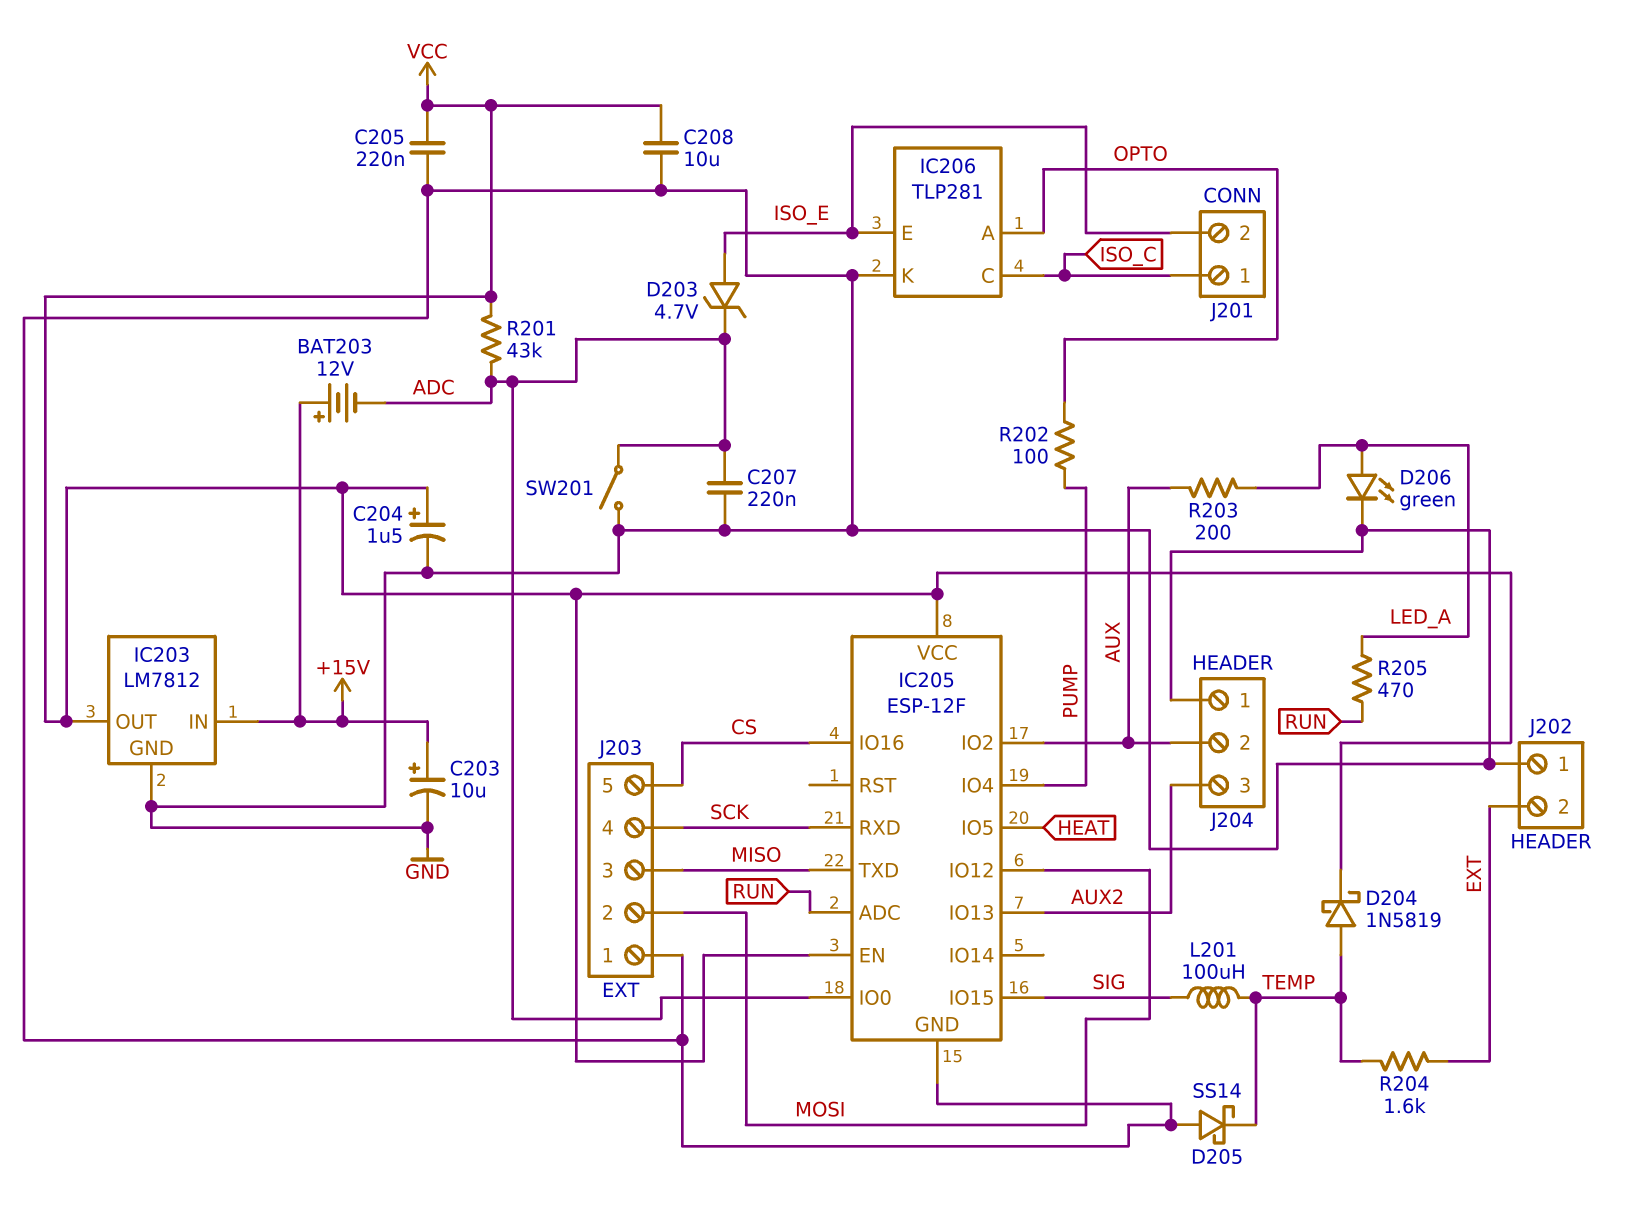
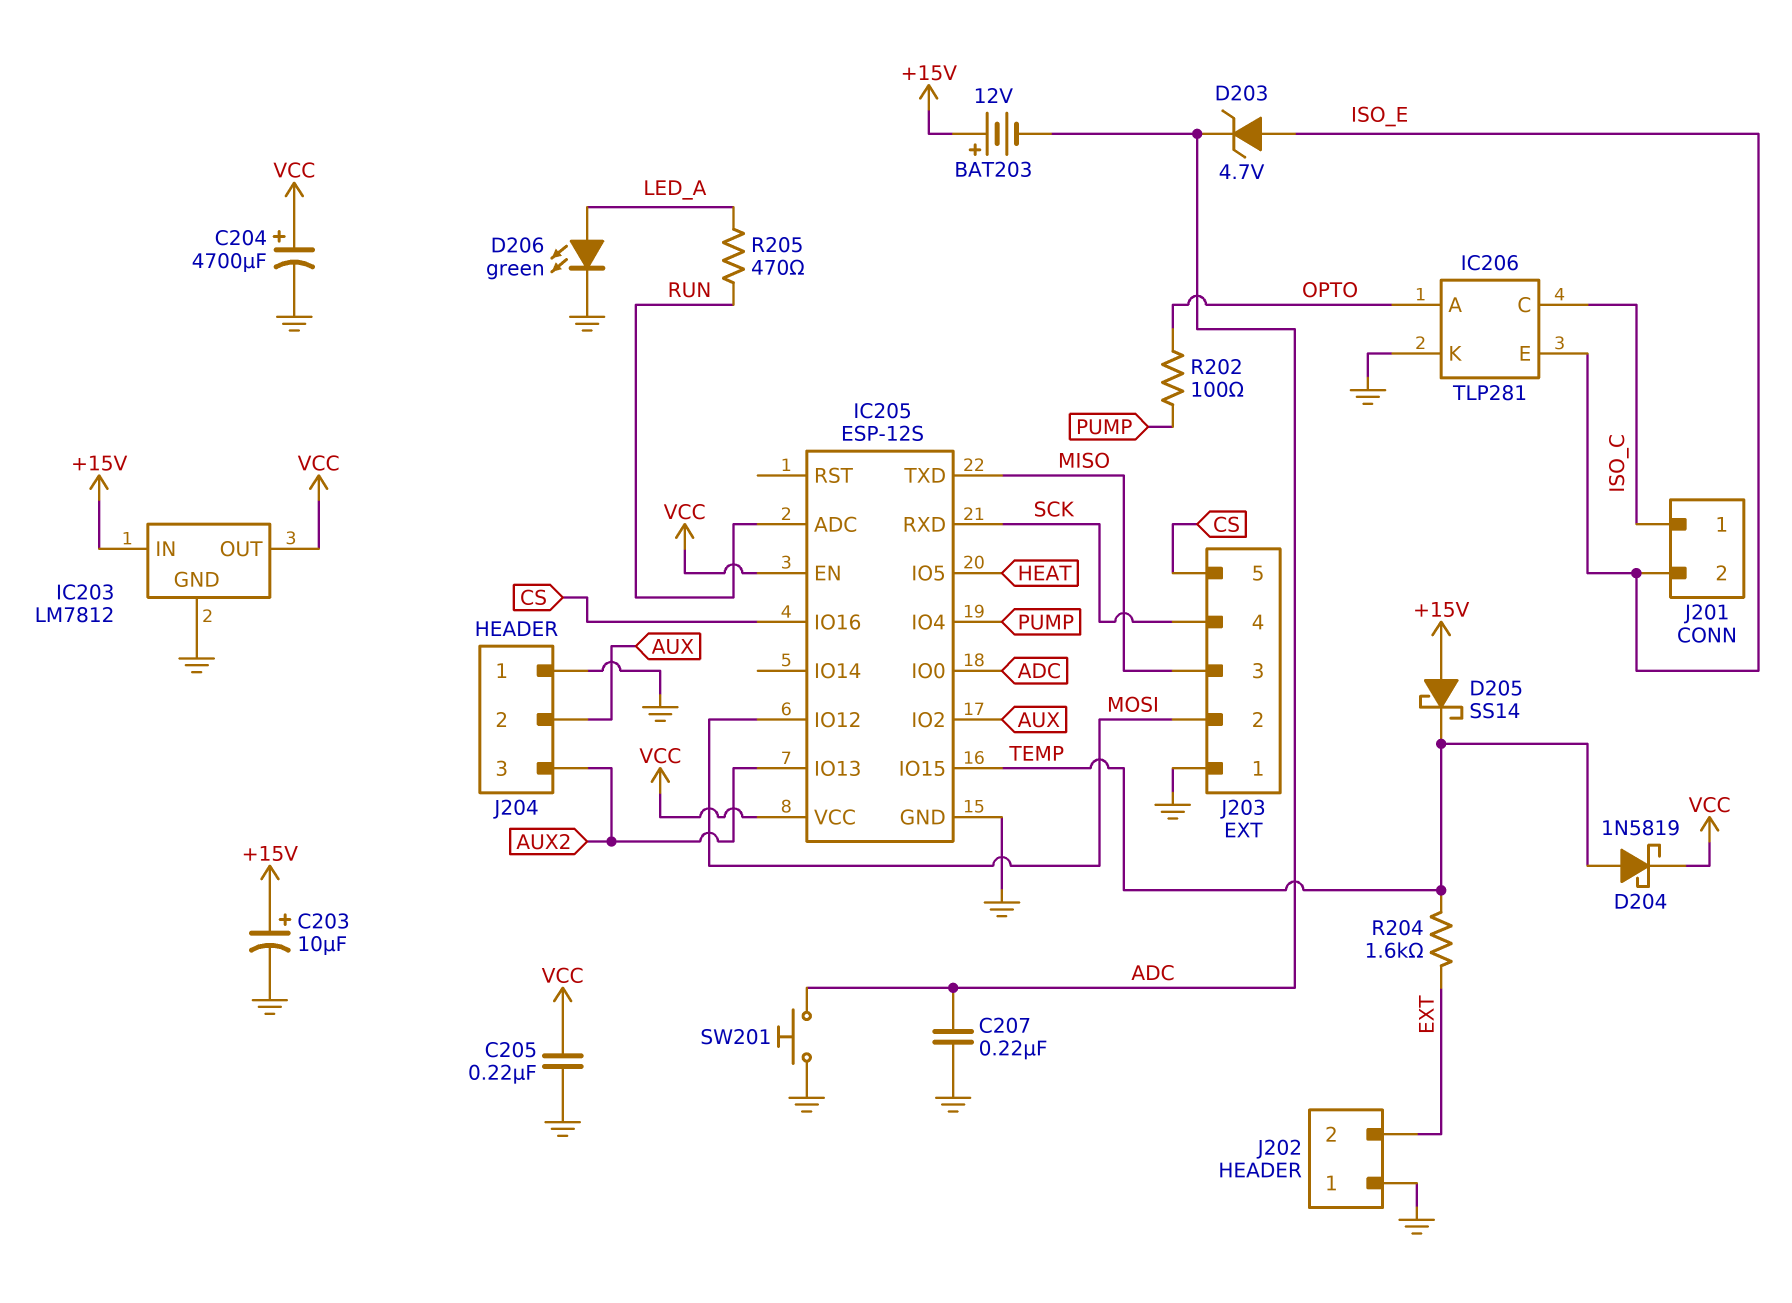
C204: 1.5uF (plus VCC, minus GND) -> 4700uF (plus VCC, minus GND)
C208: 10uF (GND, VCC) -> none
D205: schottky SS14 (A GND, K TEMP) -> schottky SS14 (A +15V, K TEMP)
IC205: ESP-12F -> ESP-12S
IC205 pin IO15: SIG -> TEMP
L201: 100uH (SIG, TEMP) -> none
R201: 43k (ADC, VCC) -> none
R203: 200 (AUX, LED_A) -> none
SW201: switch (ADC, GND) -> button (ADC, GND)

